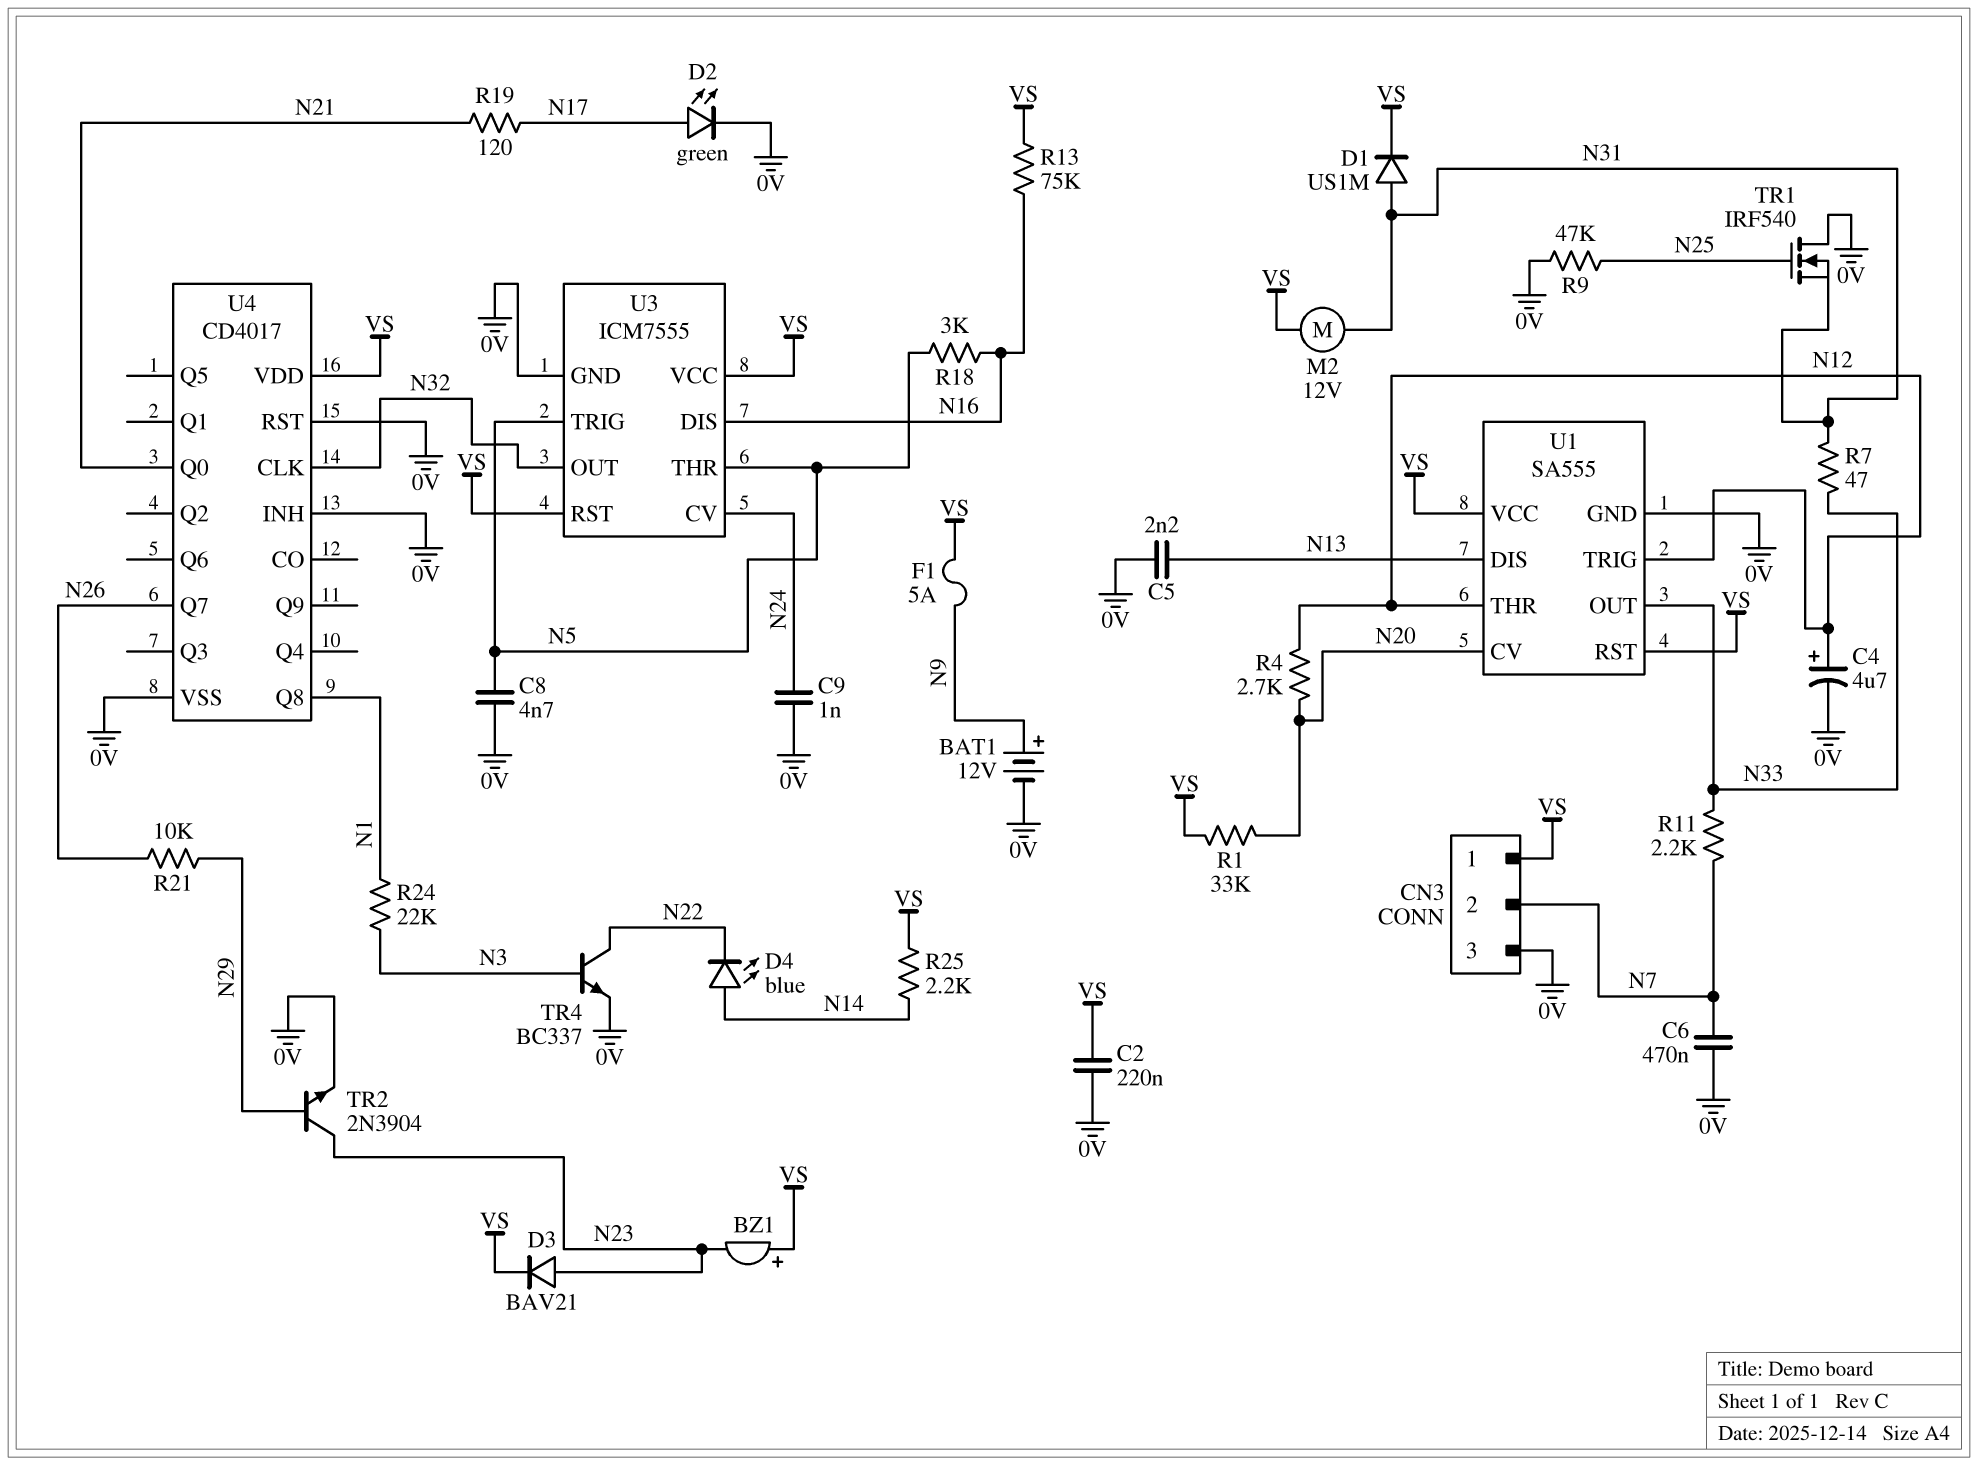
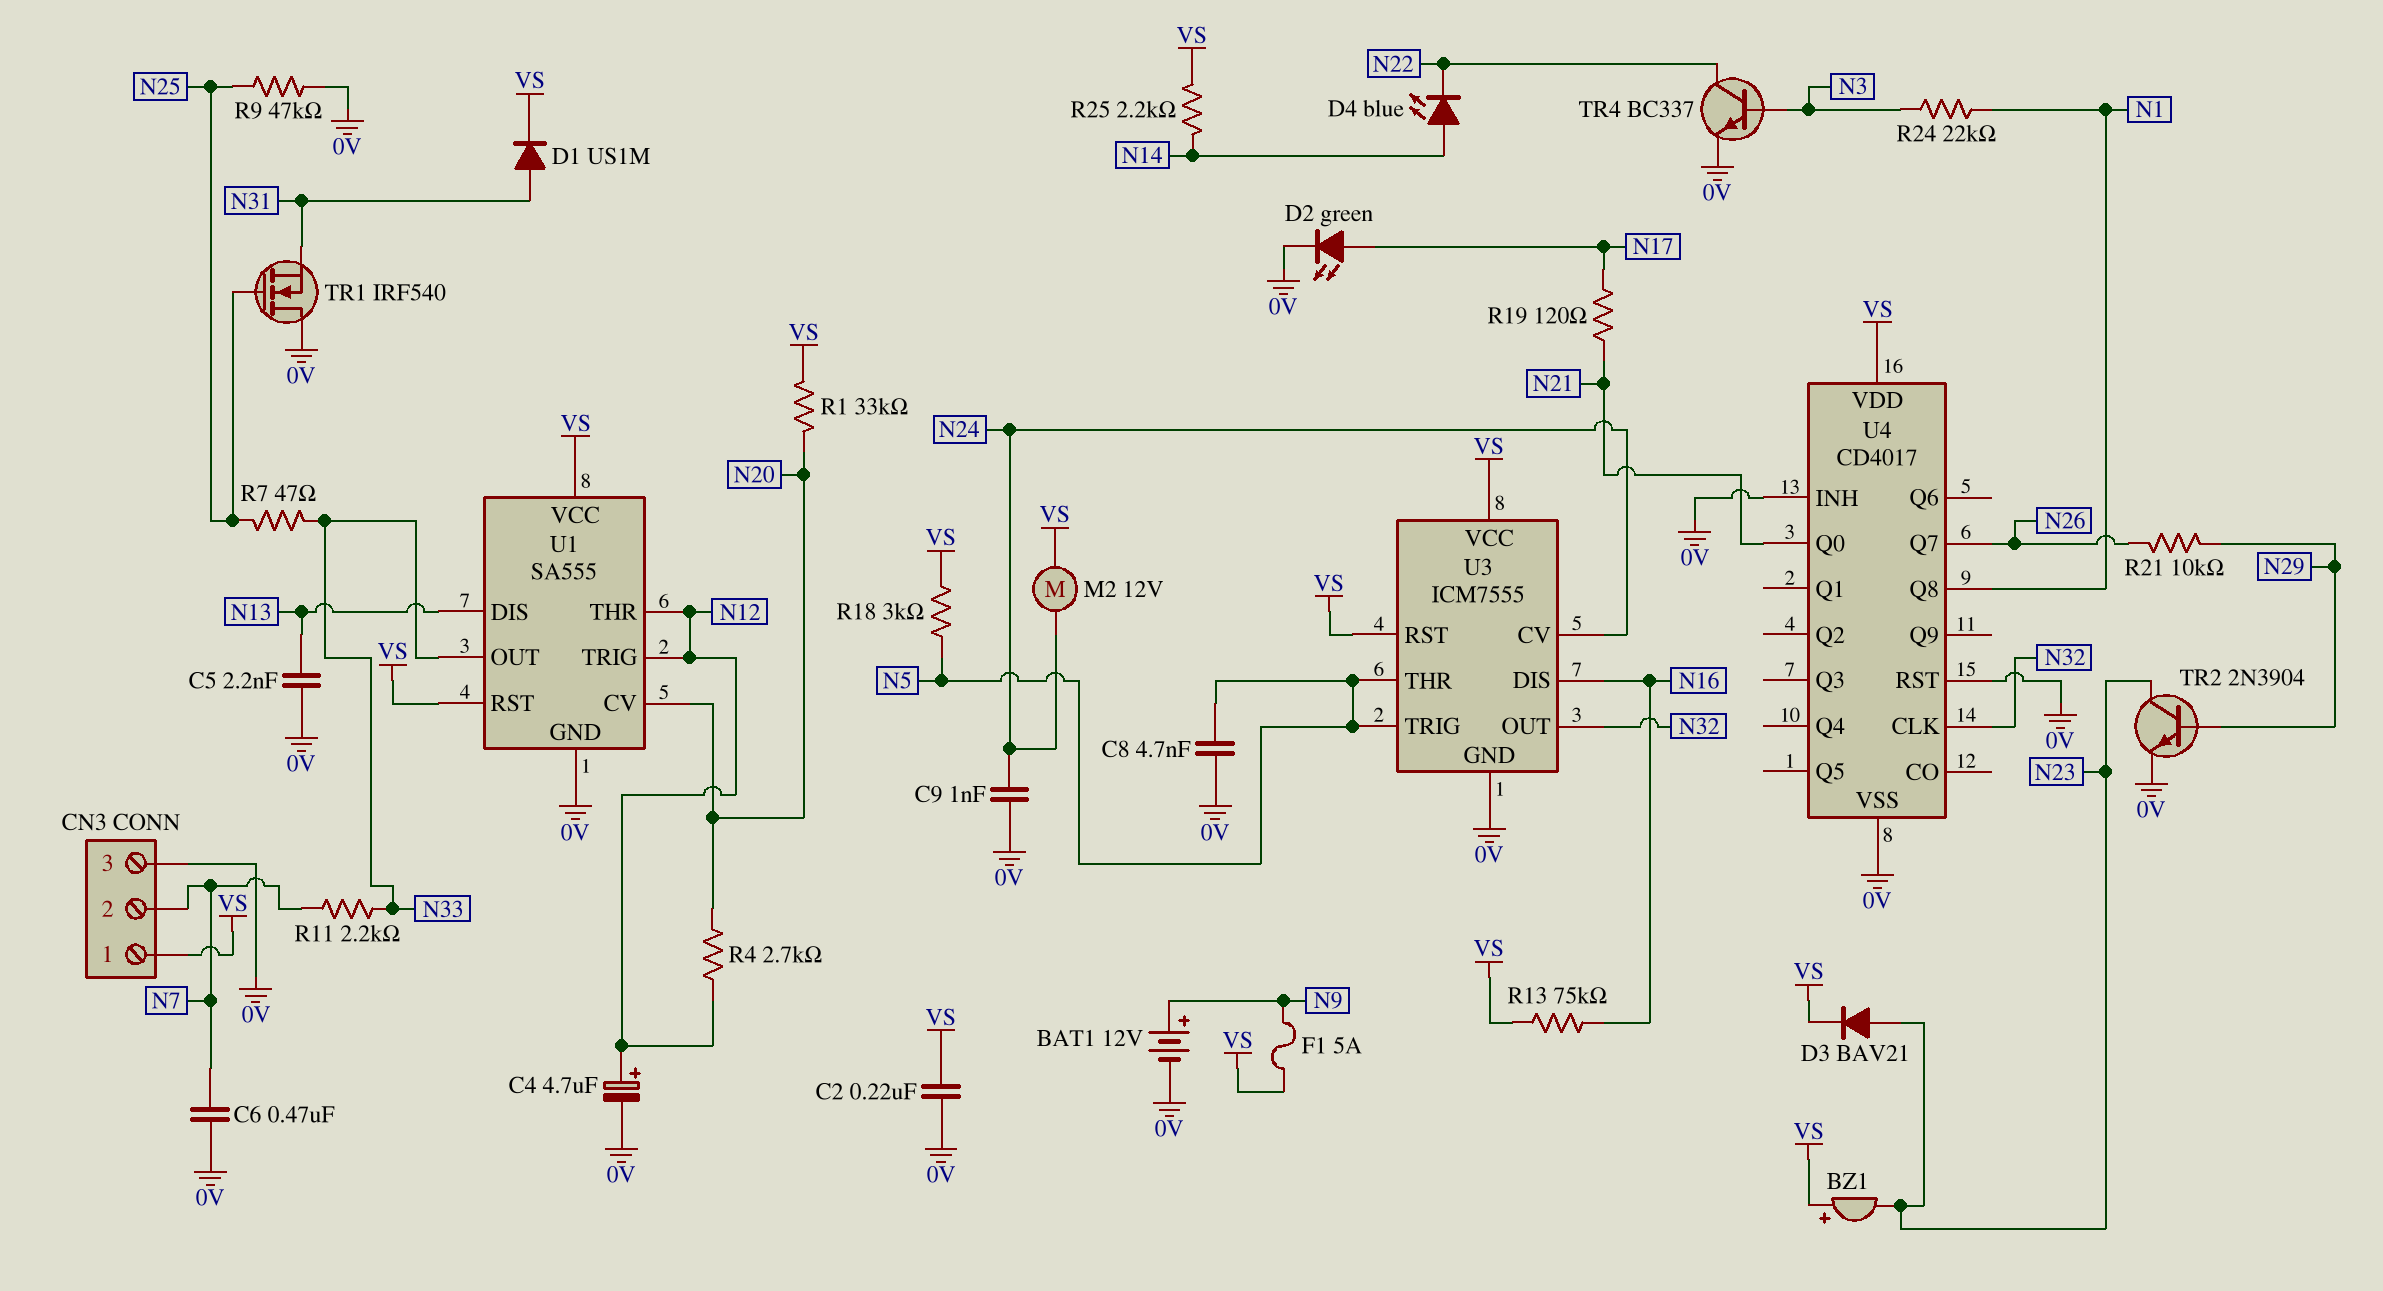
M2: motor 12V (N31, VS) -> motor 12V (N24, VS)
R7: 47 (N31, N33) -> 47 (N25, N33)
R18: 3k (N5, N16) -> 3k (N5, VS)

